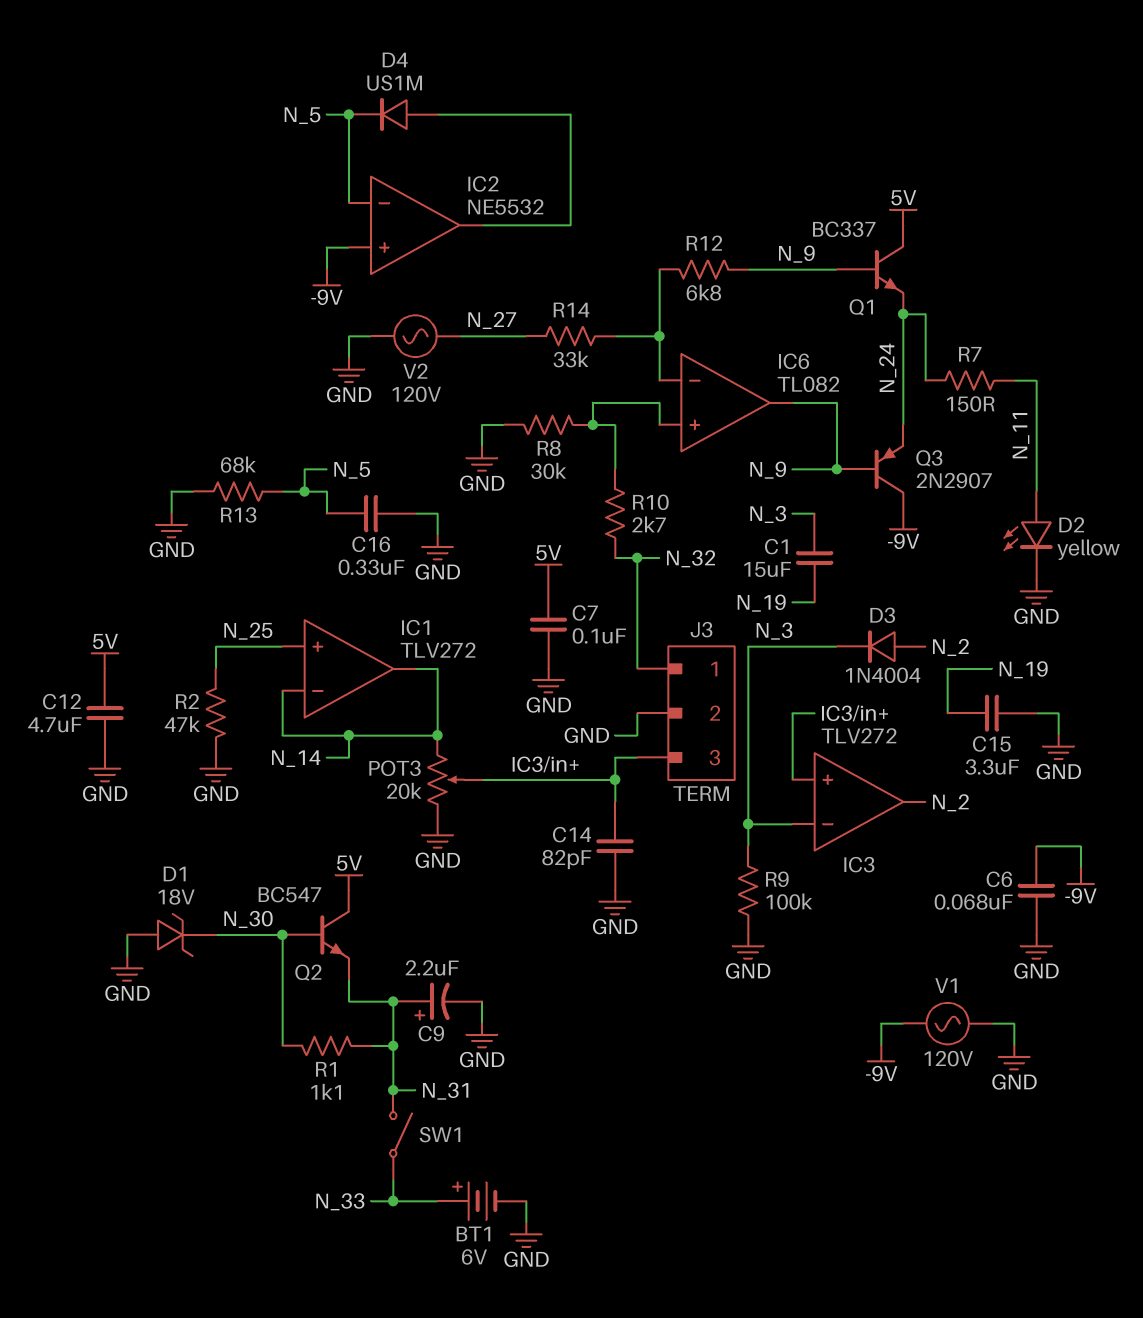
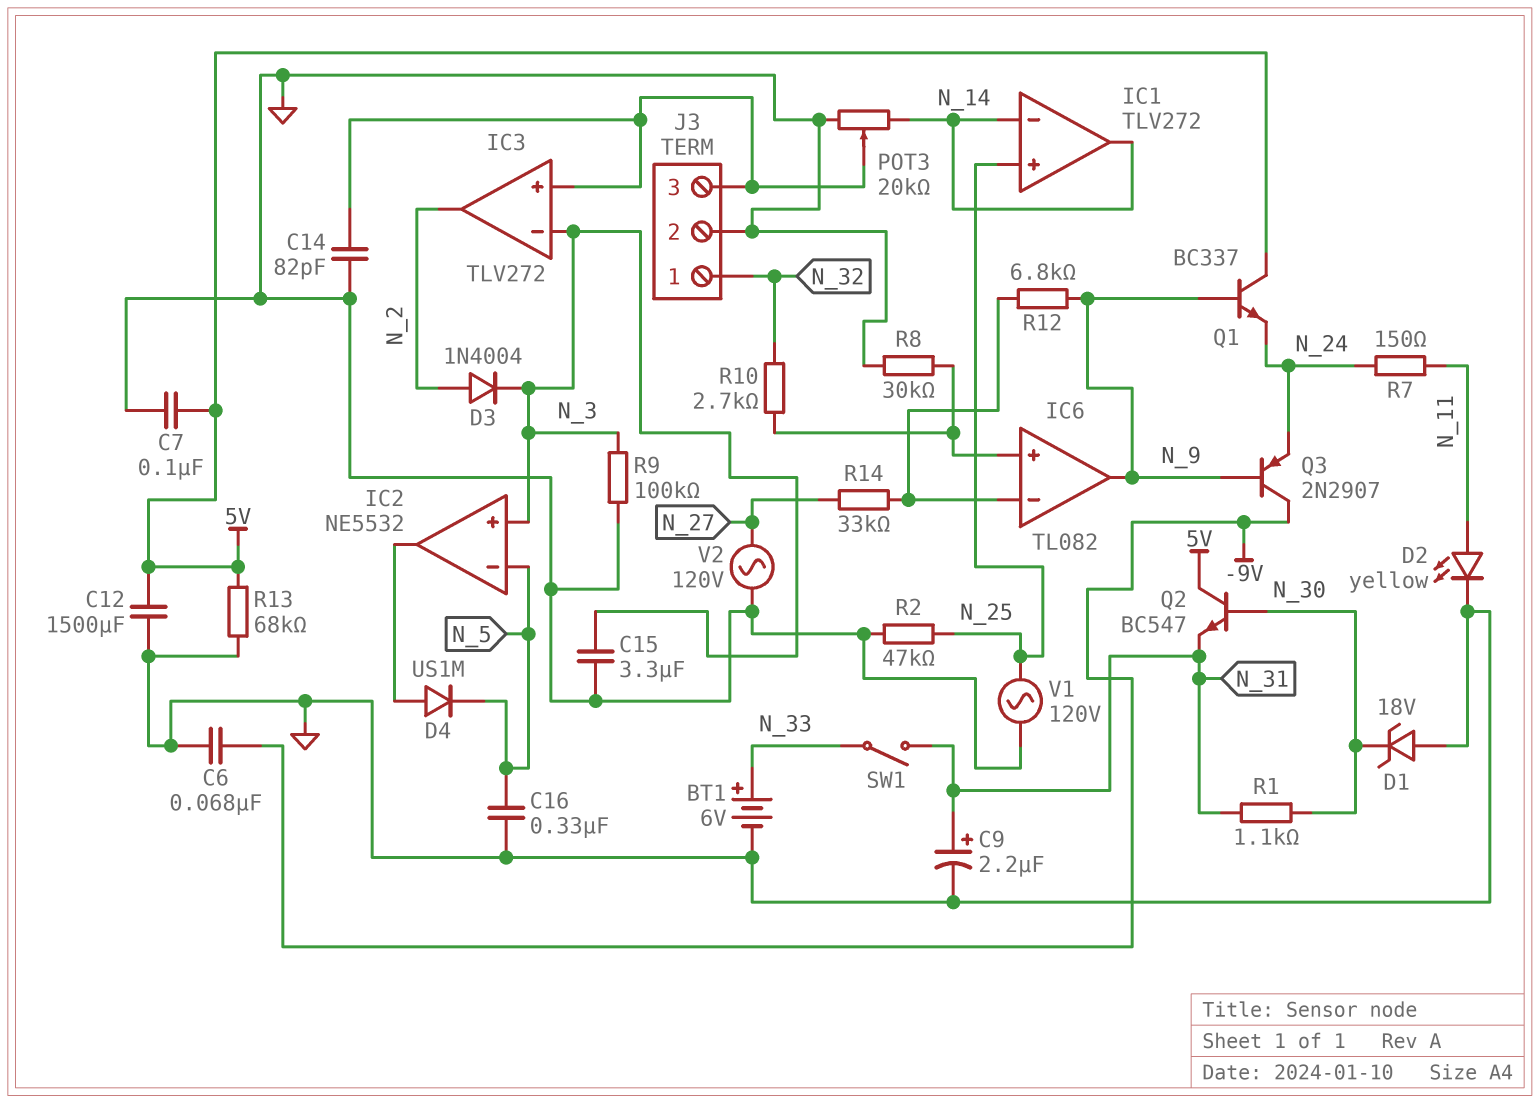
C1: 15uF (N_3, N_19) -> none
C12: 4.7uF (5V, GND) -> 1500uF (5V, GND)
C15: 3.3uF (GND, N_19) -> 3.3uF (GND, N_3)
IC2 pin in+: -9V -> N_3
R13: 68k (GND, N_5) -> 68k (5V, GND)
V1: AC 120V (-9V, GND) -> AC 120V (GND, N_25)

